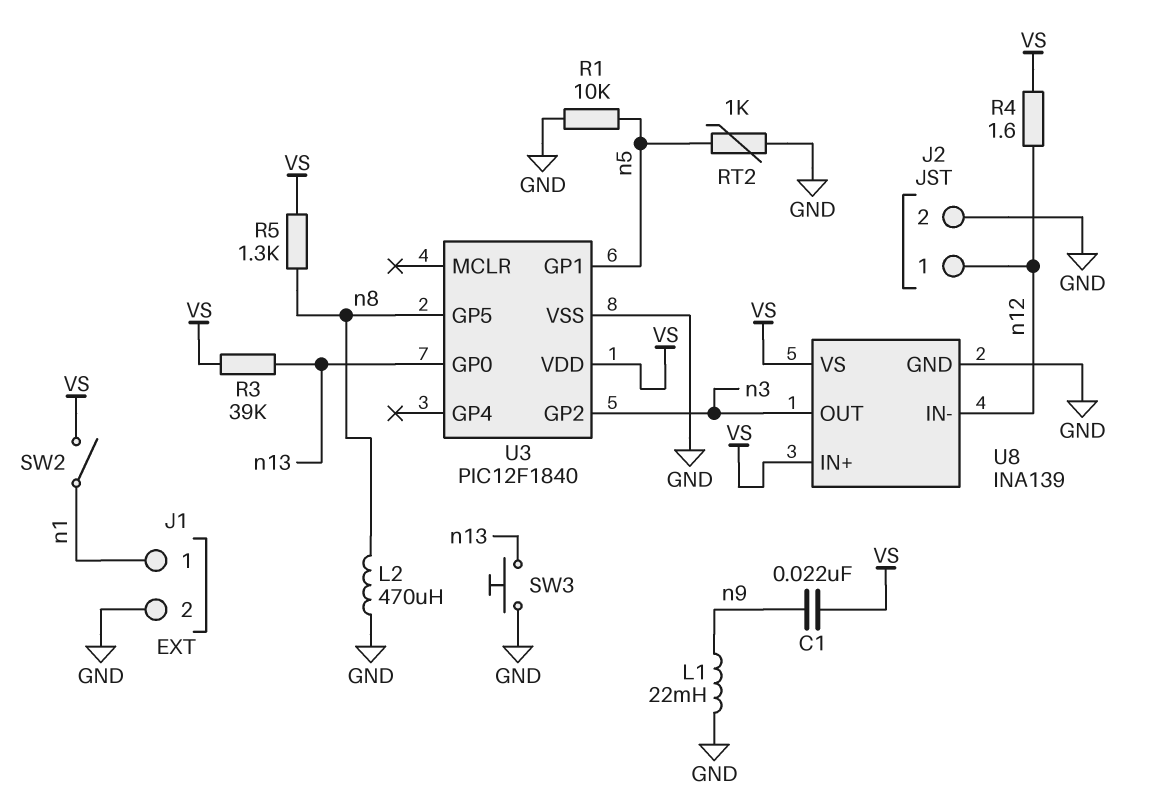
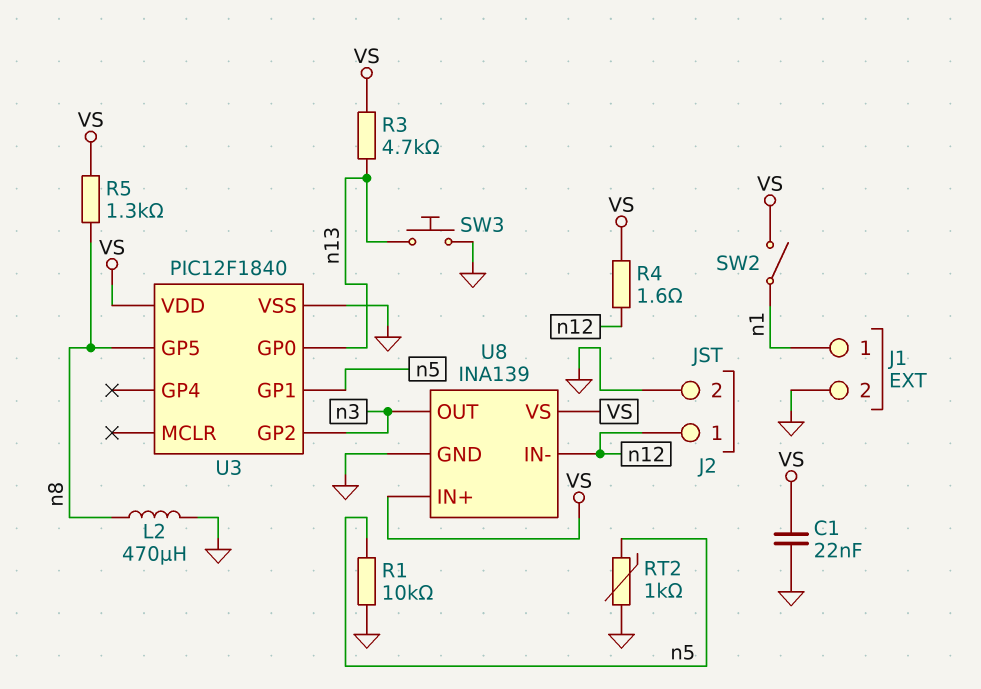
C1: 22nF (VS, n9) -> 22nF (GND, VS)
L1: 22mH (GND, n9) -> none
R3: 39k (VS, n13) -> 4.7k (VS, n13)

